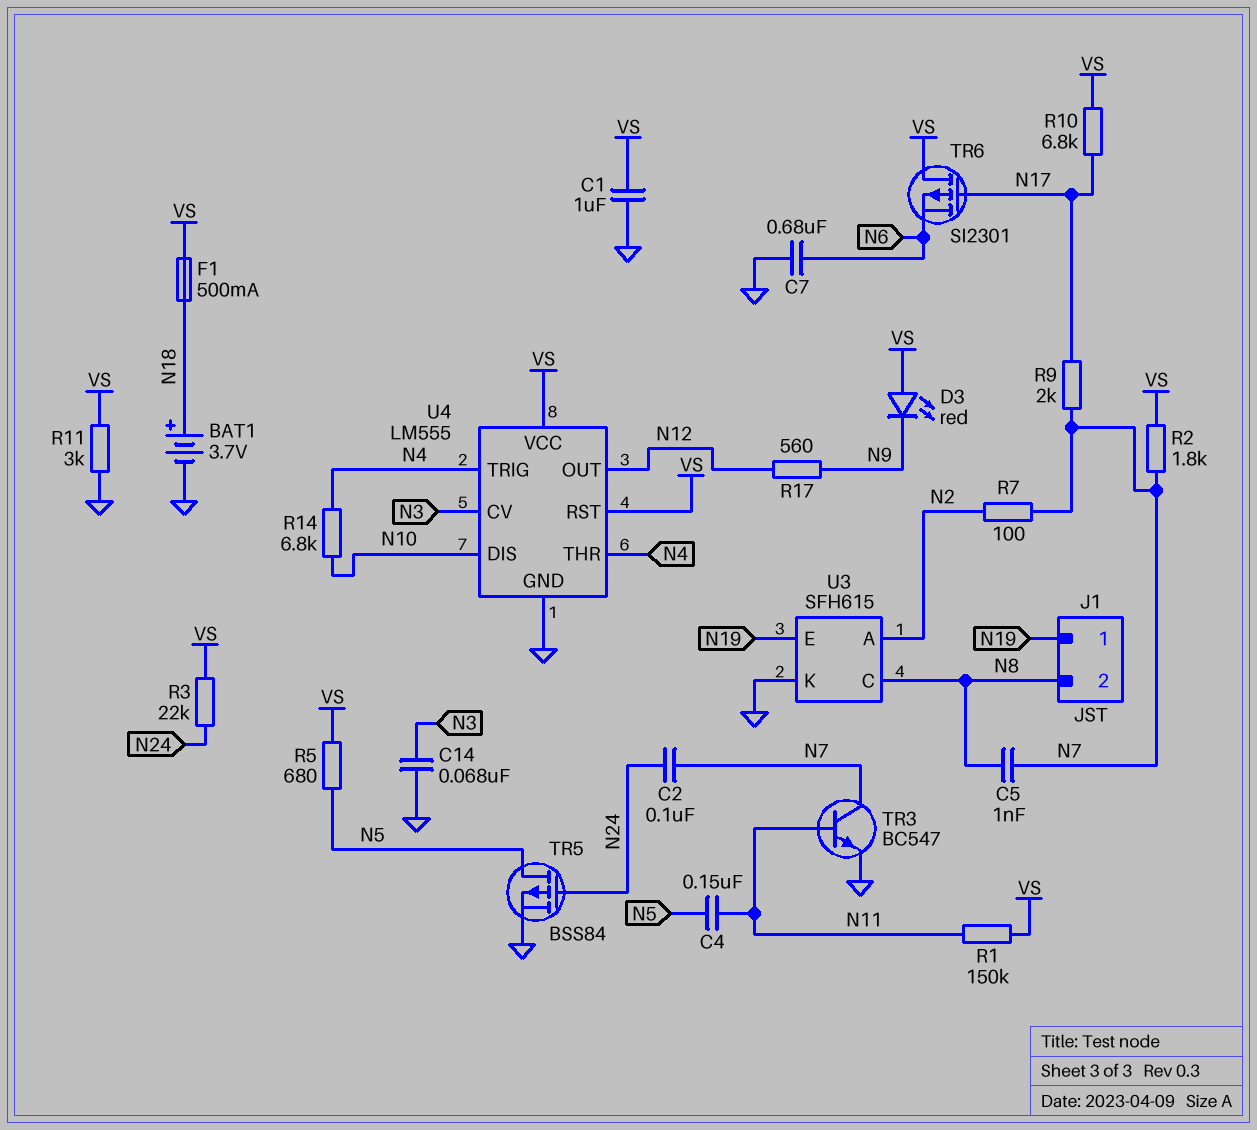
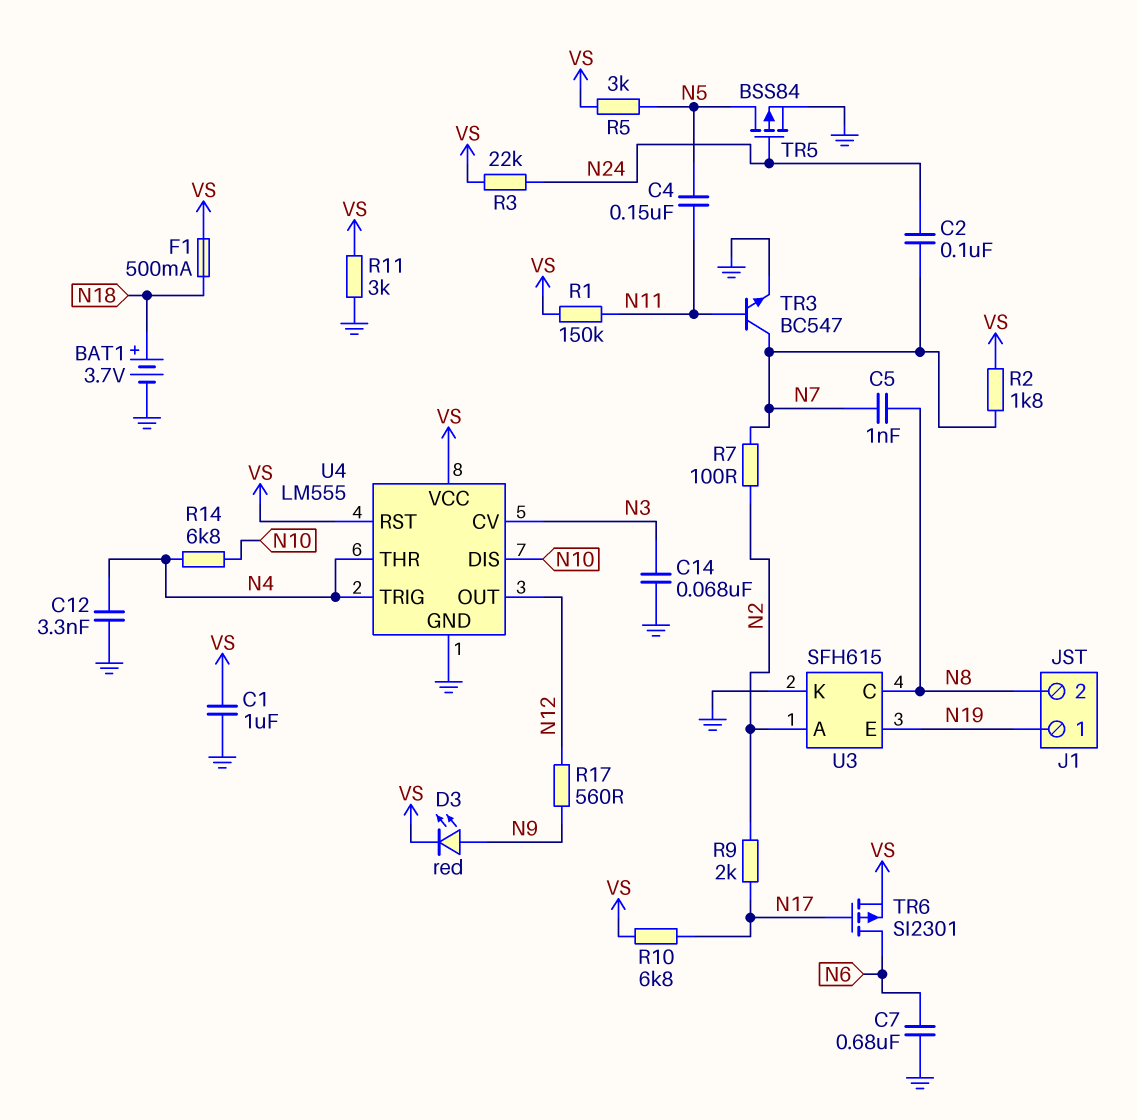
C12: none -> 3.3nF (GND, N4)
D3: LED red (A VS, K N9) -> LED red (A N9, K VS)
R5: 680 (N5, VS) -> 3k (N5, VS)
R9: 2k (N7, N17) -> 2k (N2, N17)
TR6: PMOS SI2301 (G N17, D VS, S N6) -> PMOS SI2301 (G N17, D N6, S VS)

